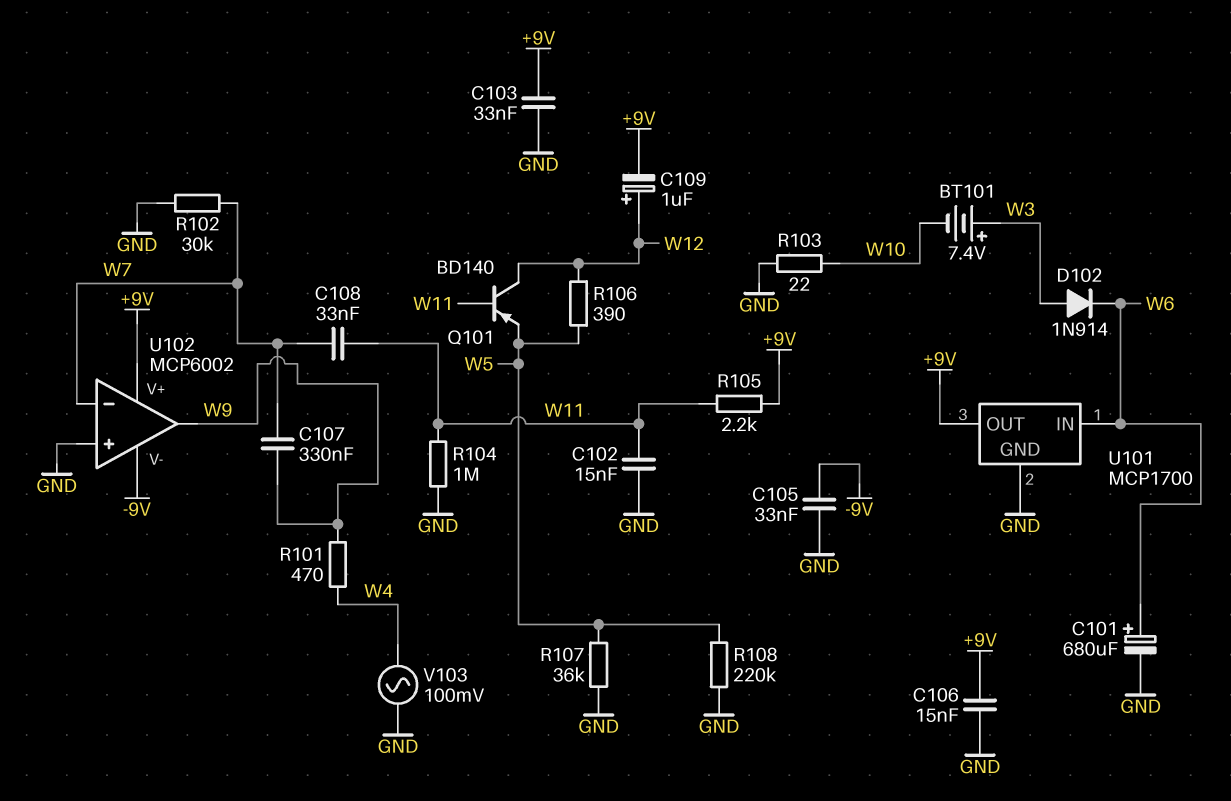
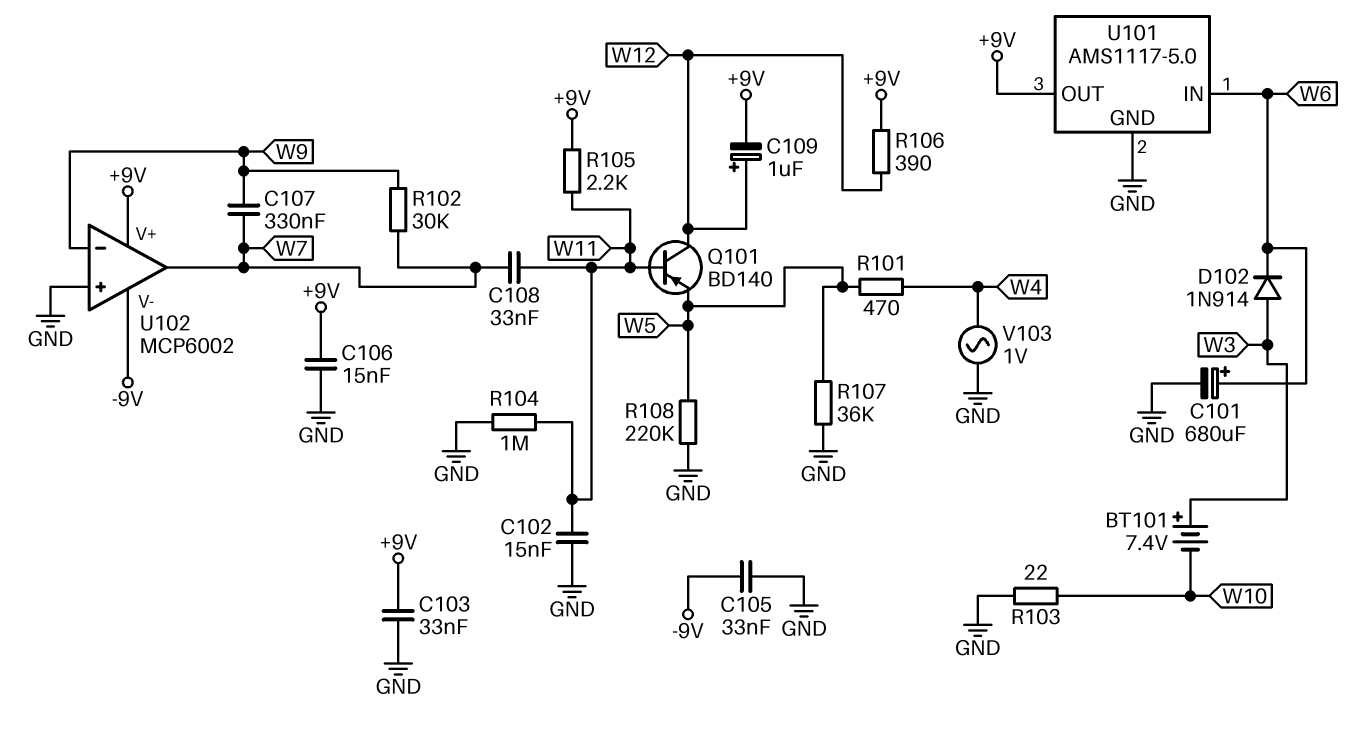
R101: 470 (W4, W9) -> 470 (W4, W5)
R102: 30k (GND, W7) -> 30k (W7, W9)
R106: 390 (W5, W12) -> 390 (+9V, W12)
U101: MCP1700 -> AMS1117-5.0
U102 pin in-: W7 -> W9
U102 pin out: W9 -> W7
V103: AC 100mV (GND, W4) -> AC 1V (GND, W4)

